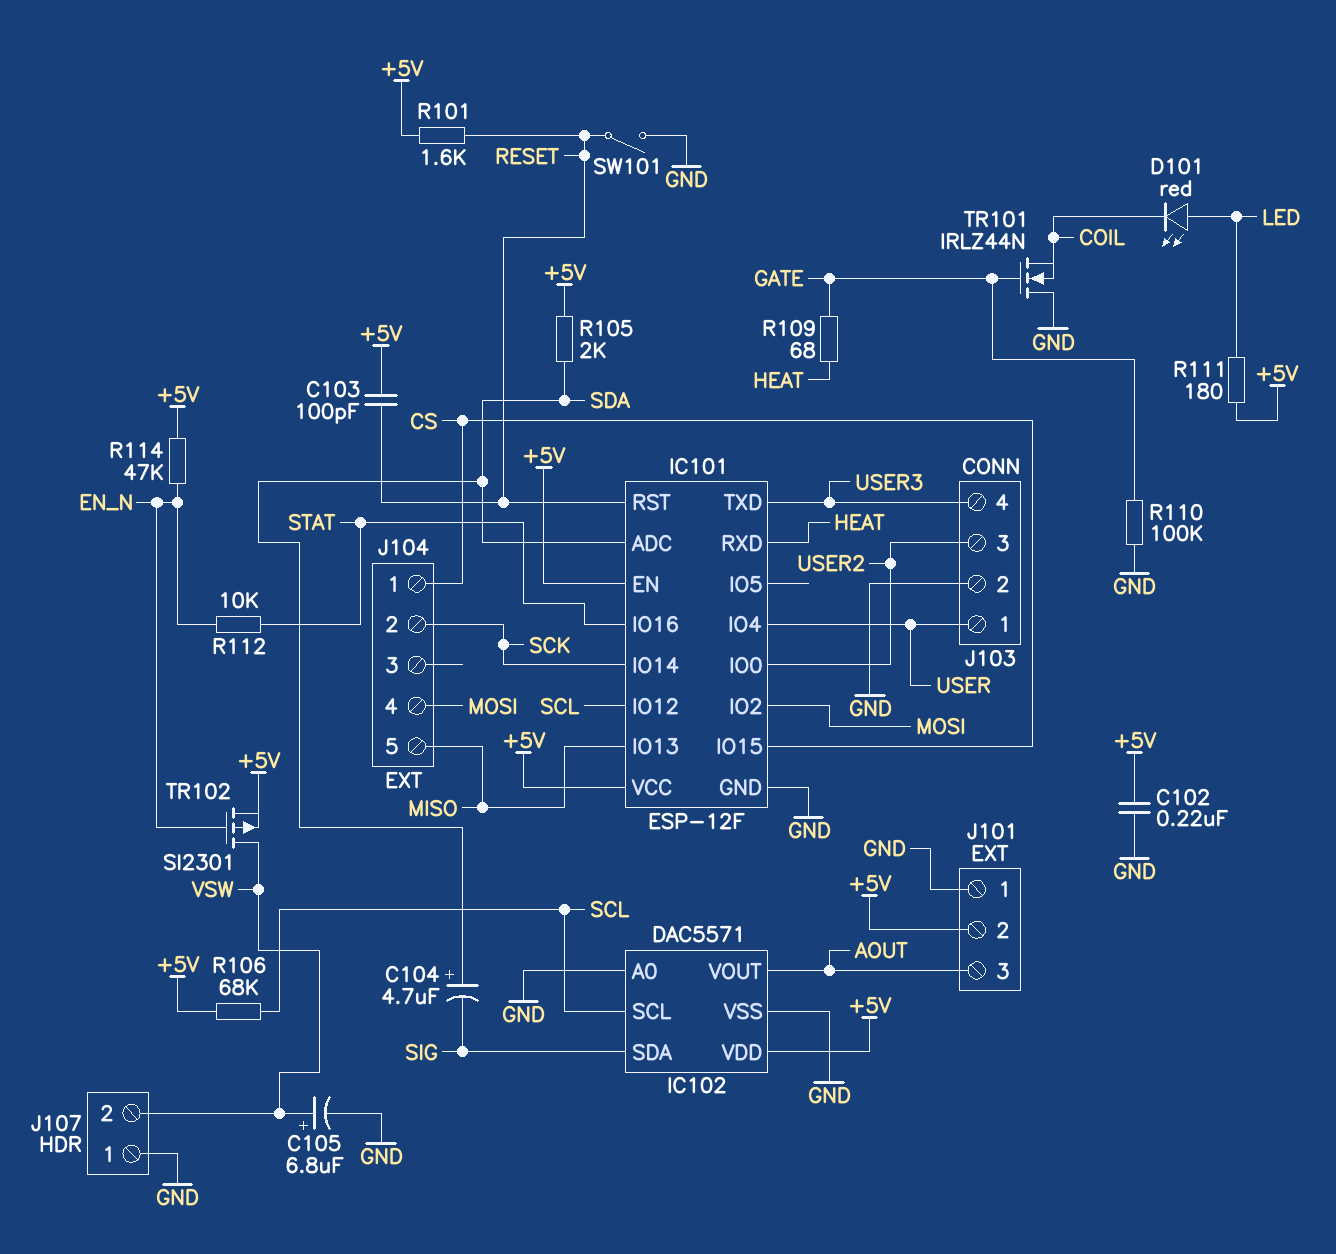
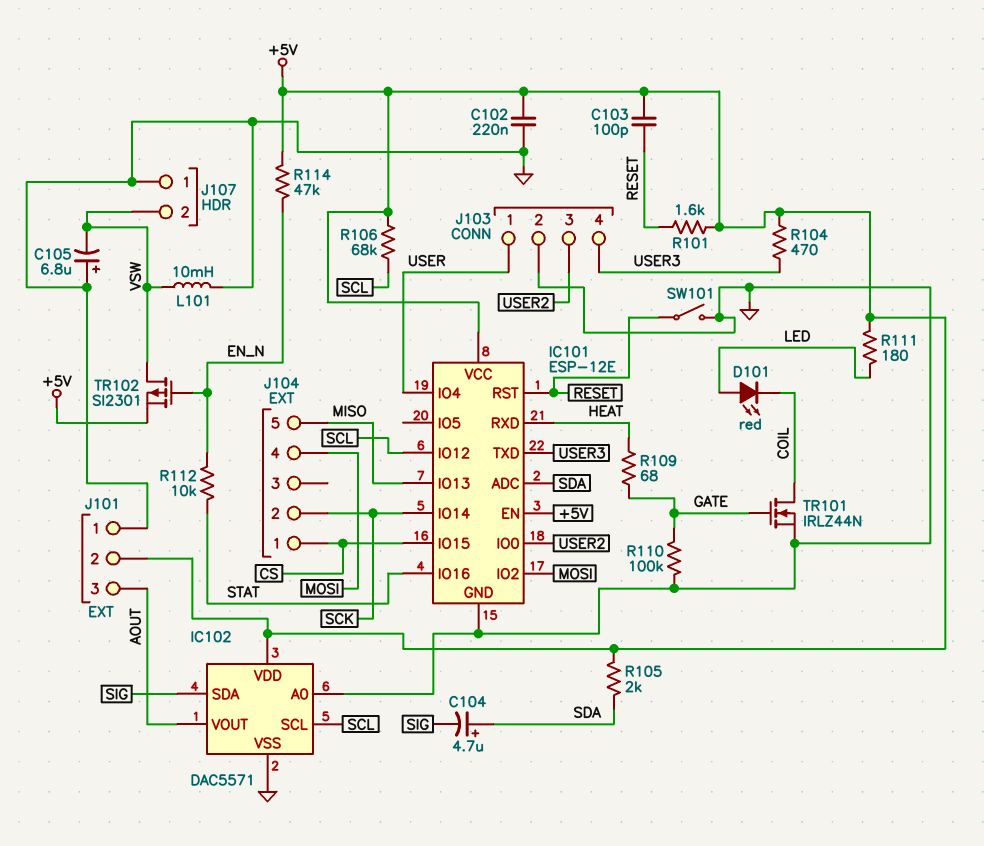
C105: 6.8uF (plus VSW, minus GND) -> 6.8uF (plus GND, minus VSW)
IC101: ESP-12F -> ESP-12E
L101: none -> 10mH (GND, VSW)
R104: none -> 470 (+5V, USER3)
TR101: NMOS IRLZ44N (G GATE, D GND, S COIL) -> NMOS IRLZ44N (G GATE, D COIL, S GND)

